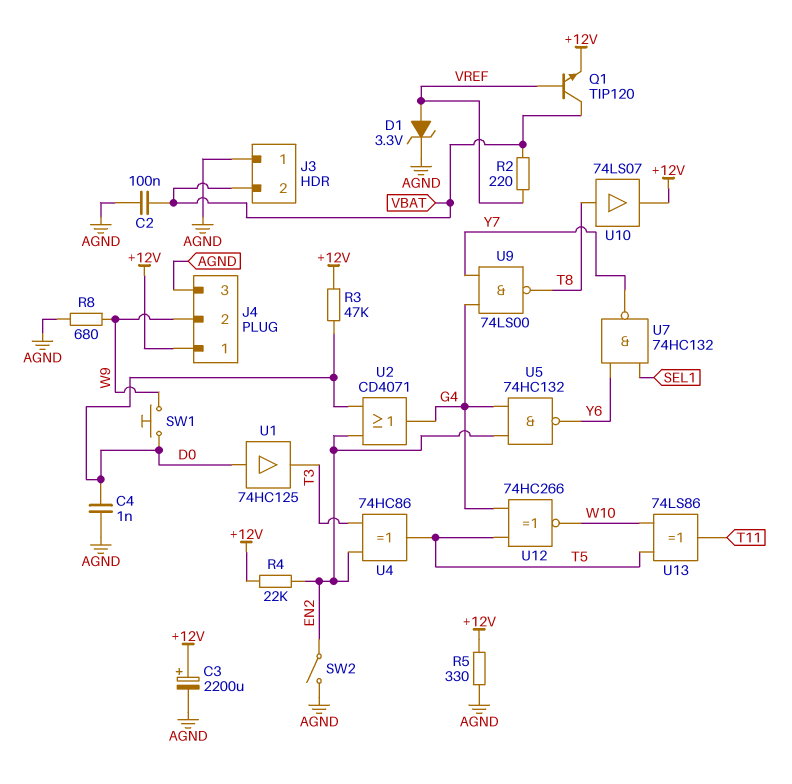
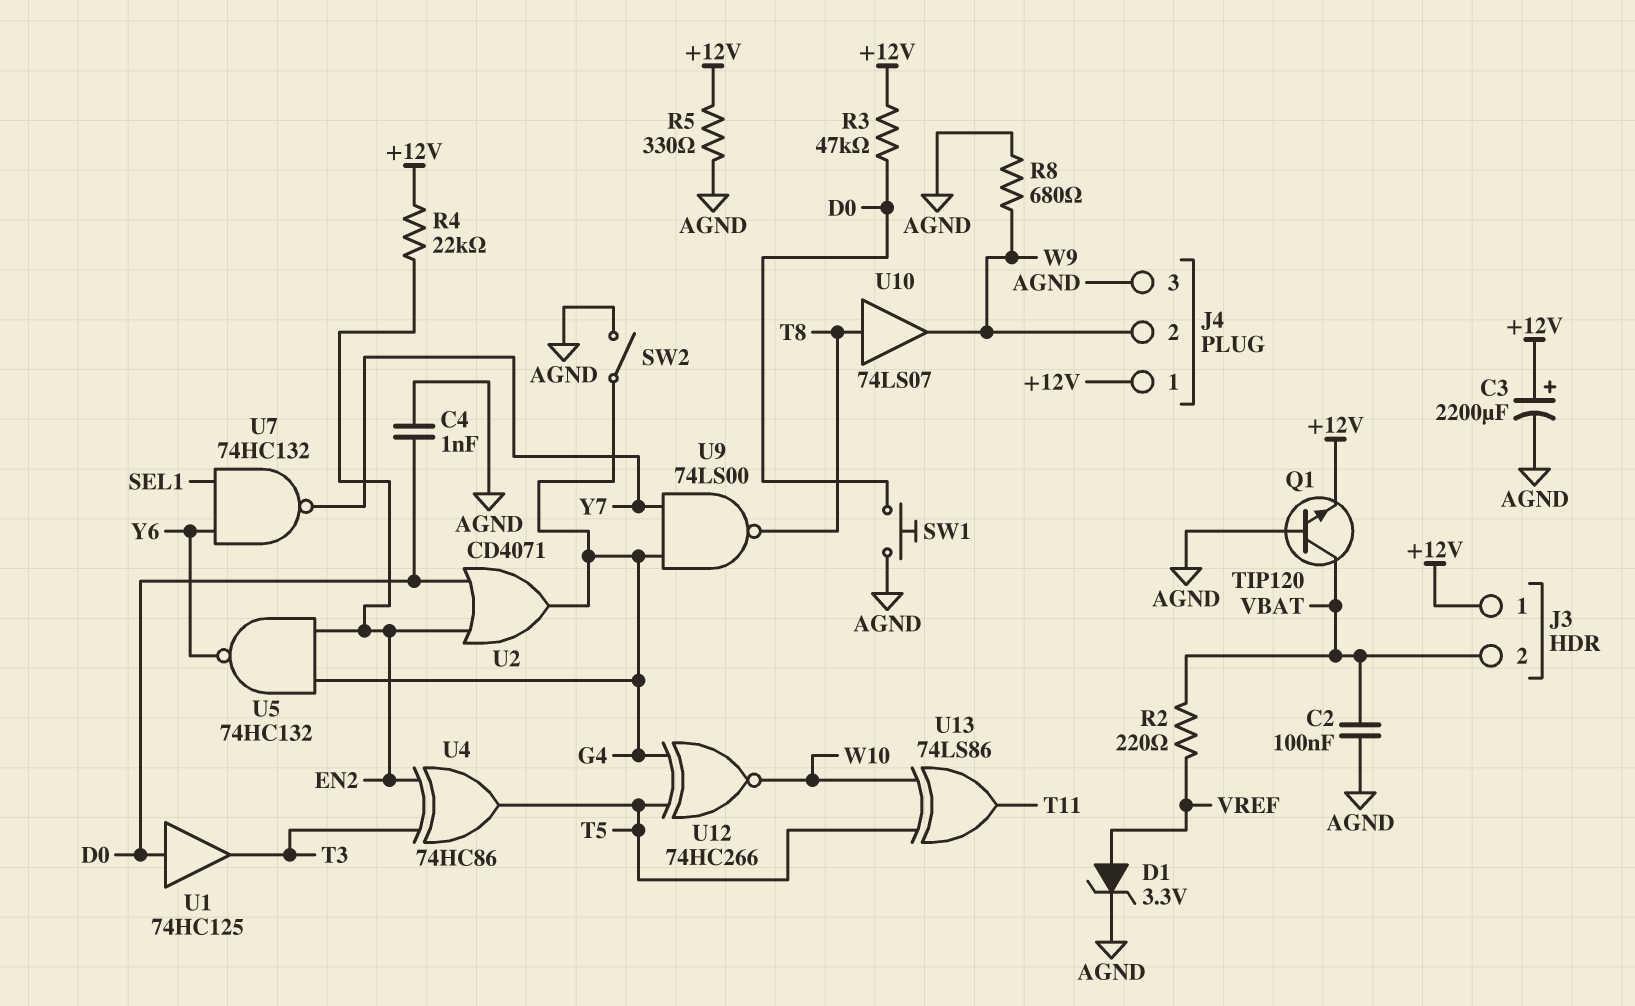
J3 pin 1: AGND -> +12V
Q1: NPN TIP120 (B VREF, C VBAT, E +12V) -> NPN TIP120 (B AGND, C VBAT, E +12V)
SW1: button (D0, W9) -> button (AGND, D0)
SW2: switch (AGND, EN2) -> switch (AGND, G4)
U10: buffer 74LS07 (in T8, out +12V) -> buffer 74LS07 (in T8, out W9)

